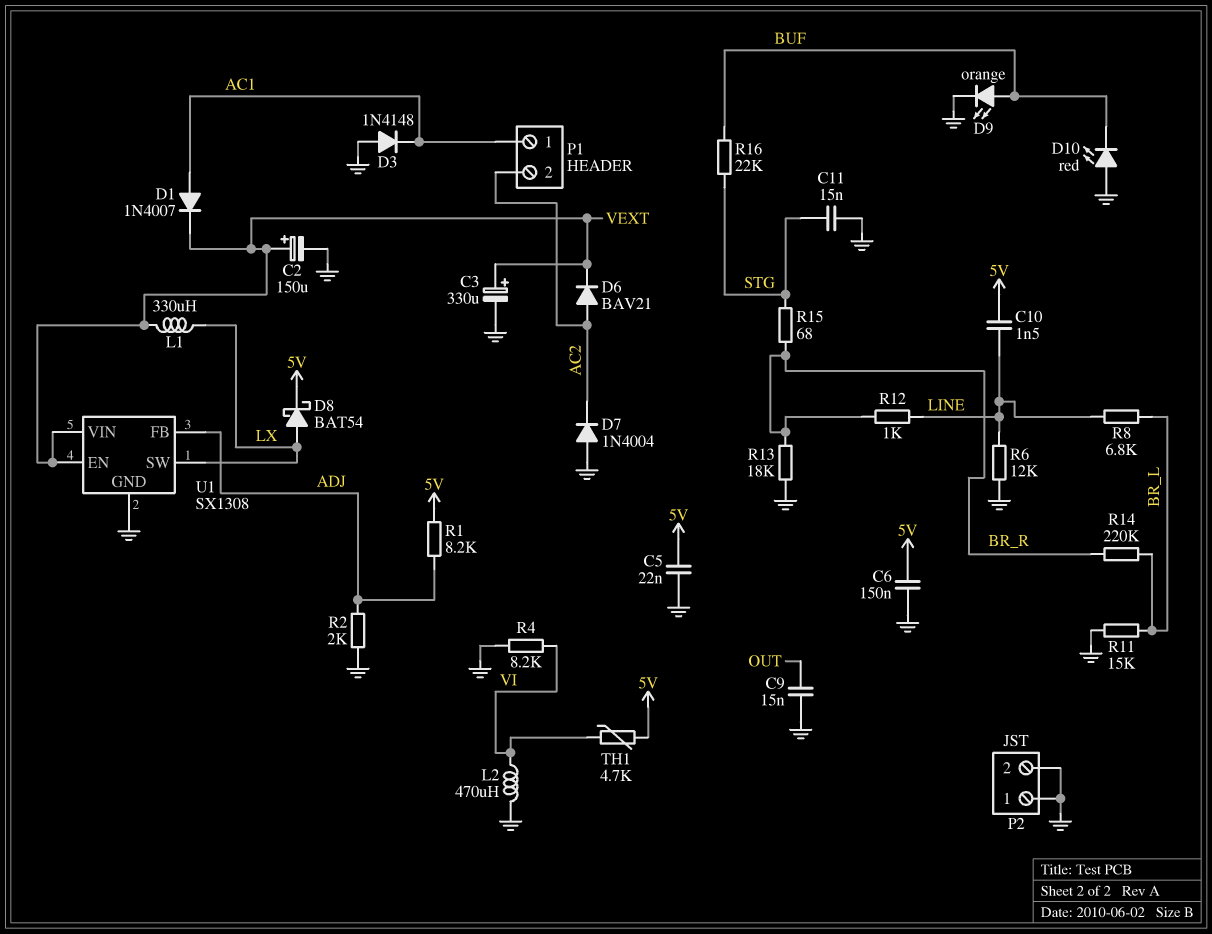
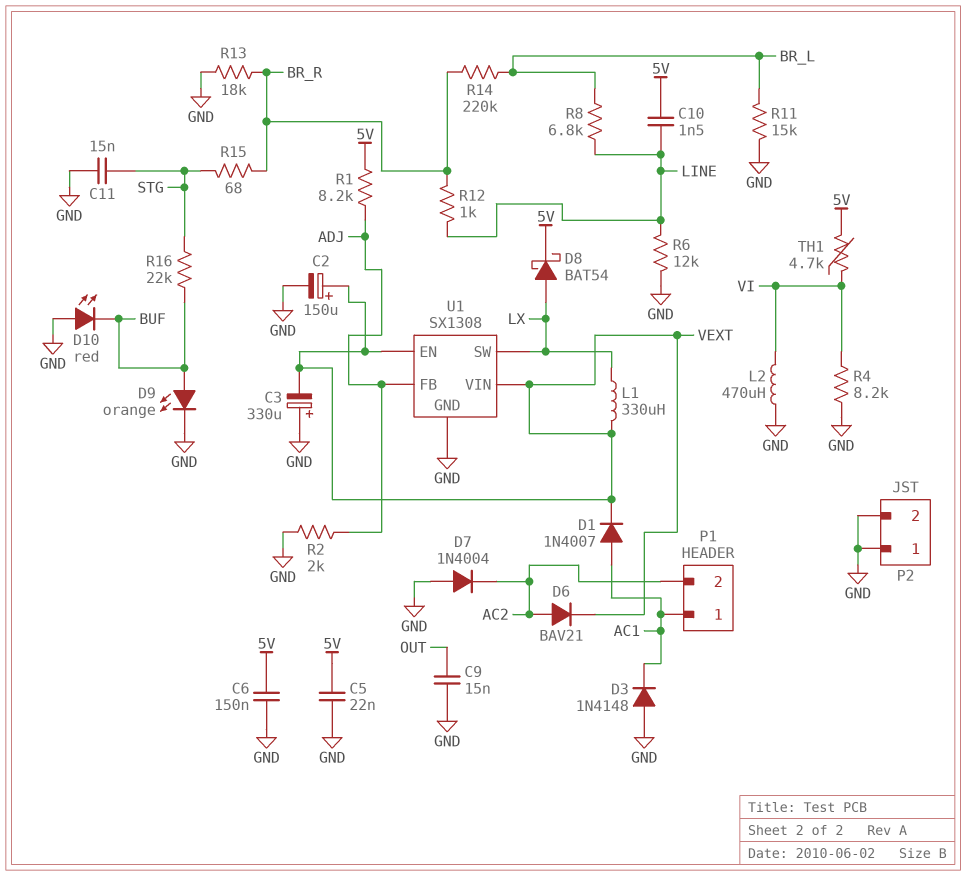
C3: 330uF (plus VEXT, minus GND) -> 330uF (plus GND, minus VEXT)

